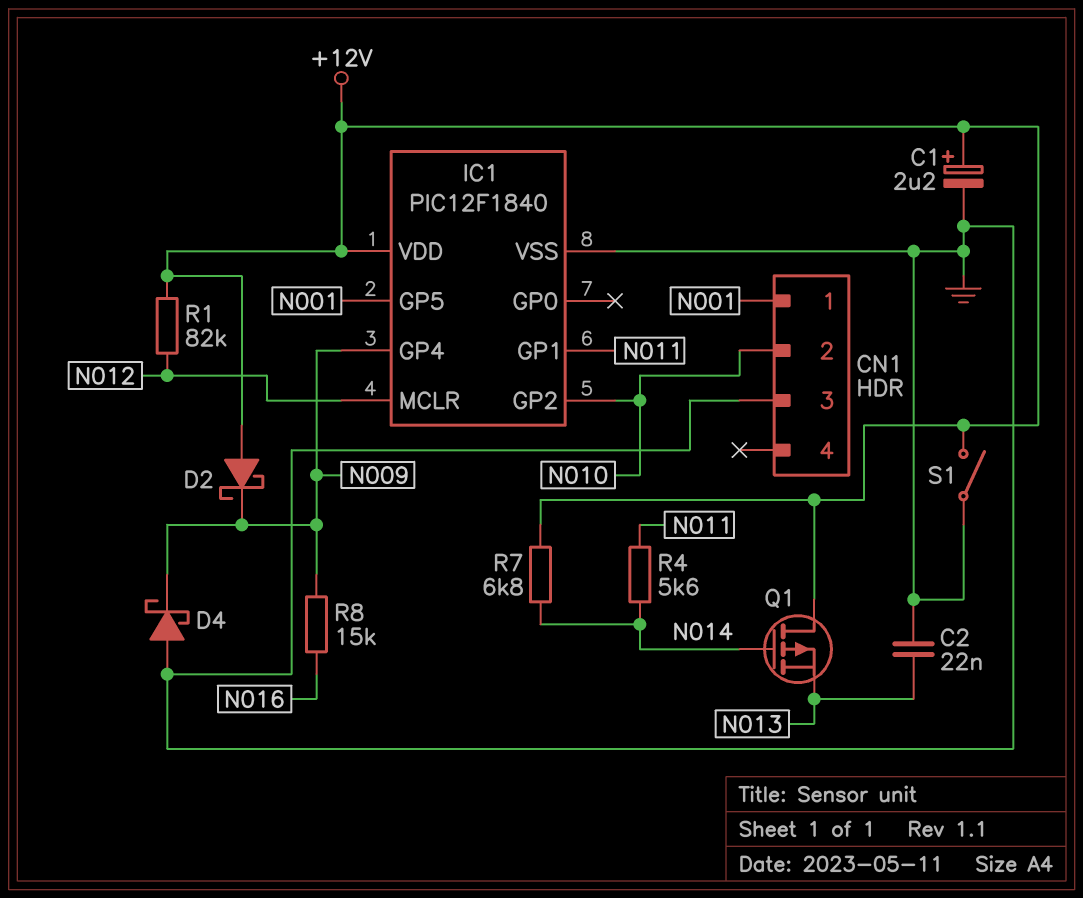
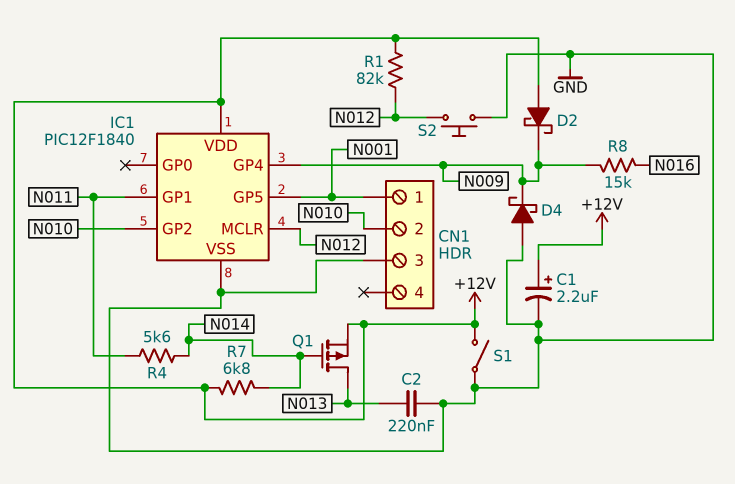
C2: 22nF (GND, N013) -> 220nF (GND, N013)
Q1: PMOS (G N014, D +12V, S N013) -> PMOS (G N014, D N013, S +12V)
S2: none -> button (GND, N012)

